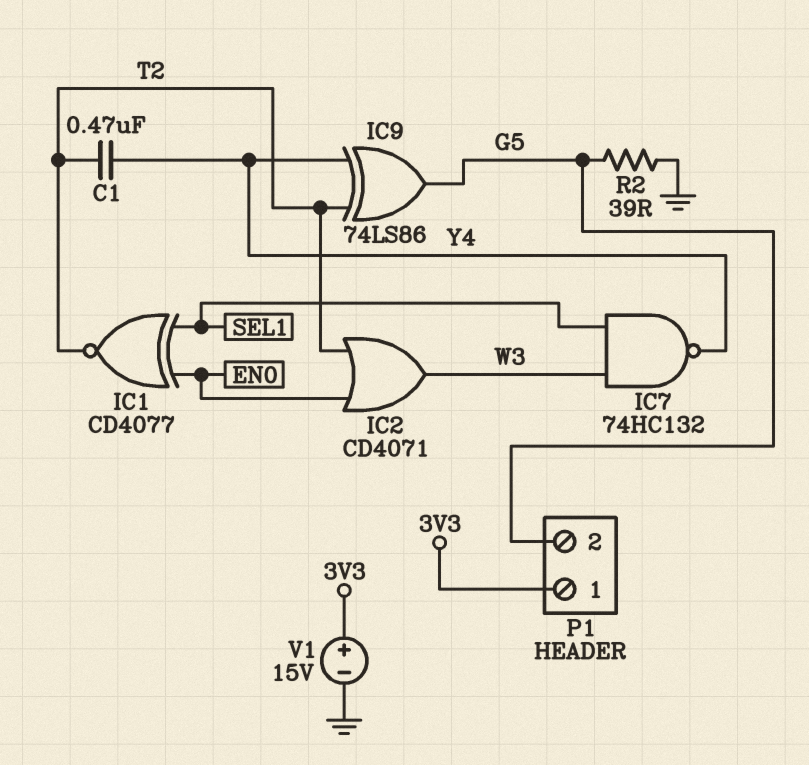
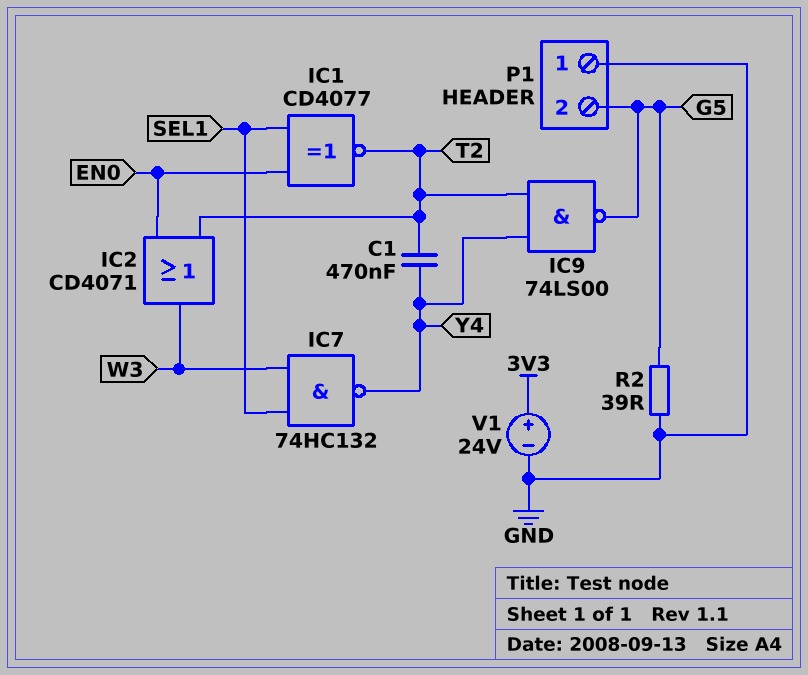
IC9: XOR 74LS86 (in T2, in Y4, out G5) -> NAND 74LS00 (in T2, in Y4, out G5)
P1 pin 1: 3V3 -> GND
V1: 15V (plus 3V3, minus GND) -> 24V (plus 3V3, minus GND)

